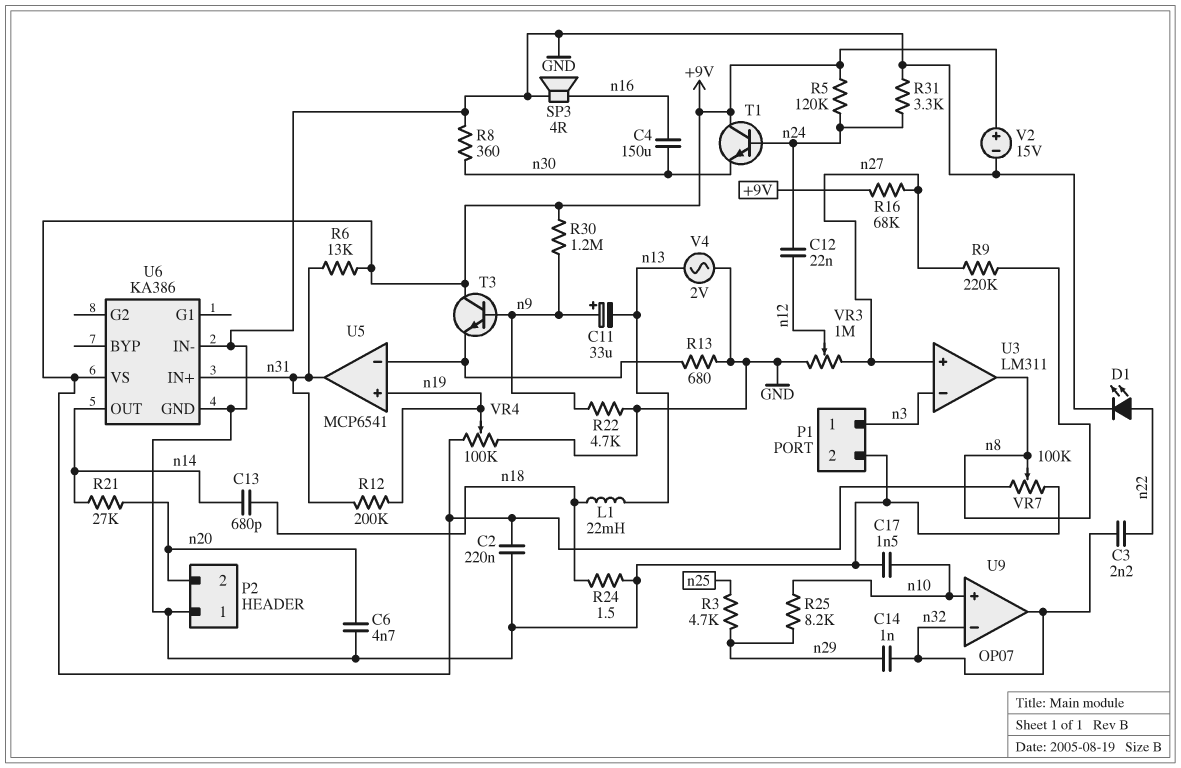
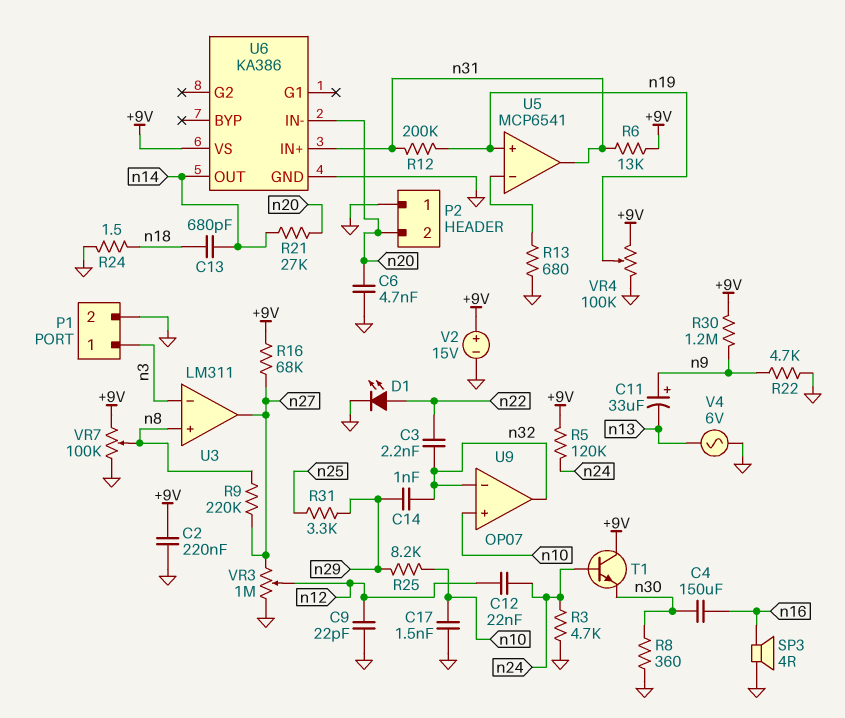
C9: none -> 22pF (GND, n12)
L1: 22mH (n13, n18) -> none
R3: 4.7k (n25, n29) -> 4.7k (GND, n24)
R31: 3.3k (GND, n24) -> 3.3k (n25, n29)
T3: NPN (B n9, C +9V, E U5/in-) -> none
U3 pin in+: n27 -> n8
U3 pin out: n8 -> n27
U6 pin IN-: GND -> n20
V4: AC 2V (GND, n13) -> AC 6V (GND, n13)

